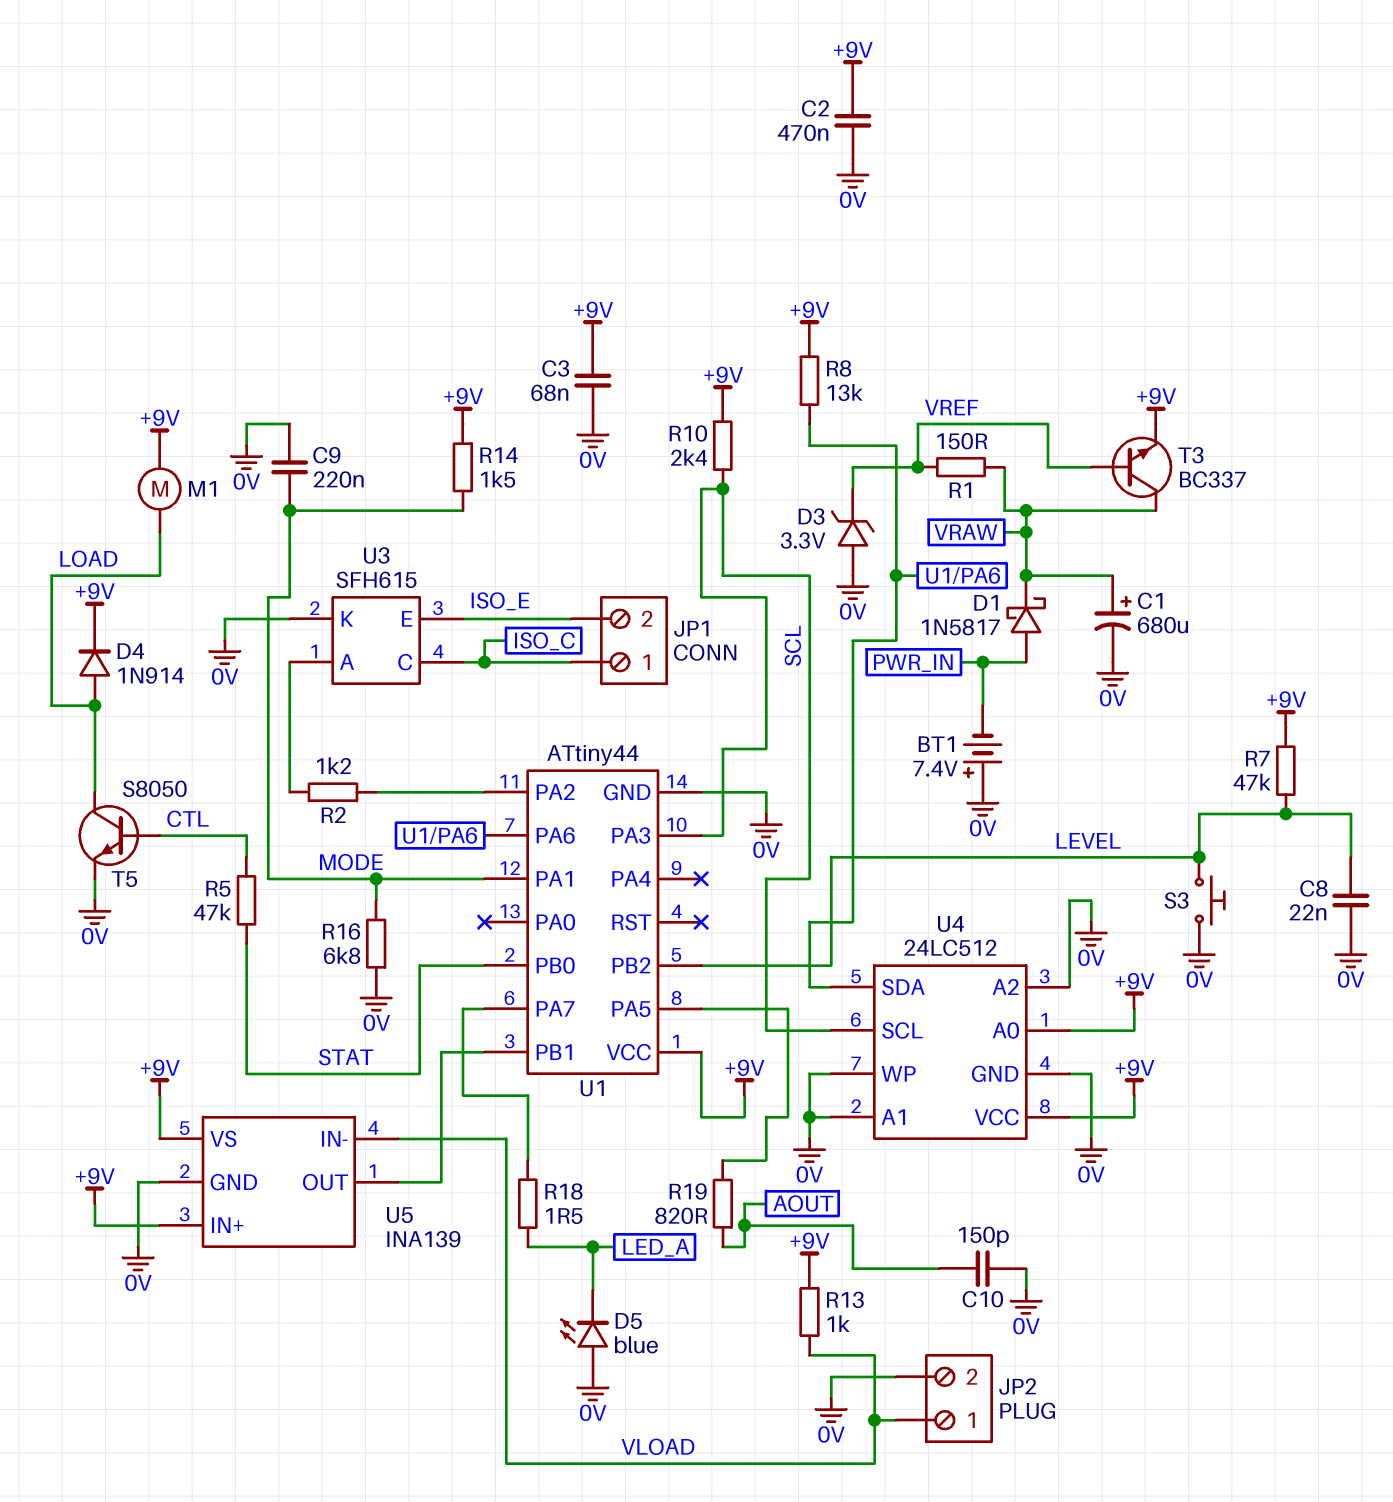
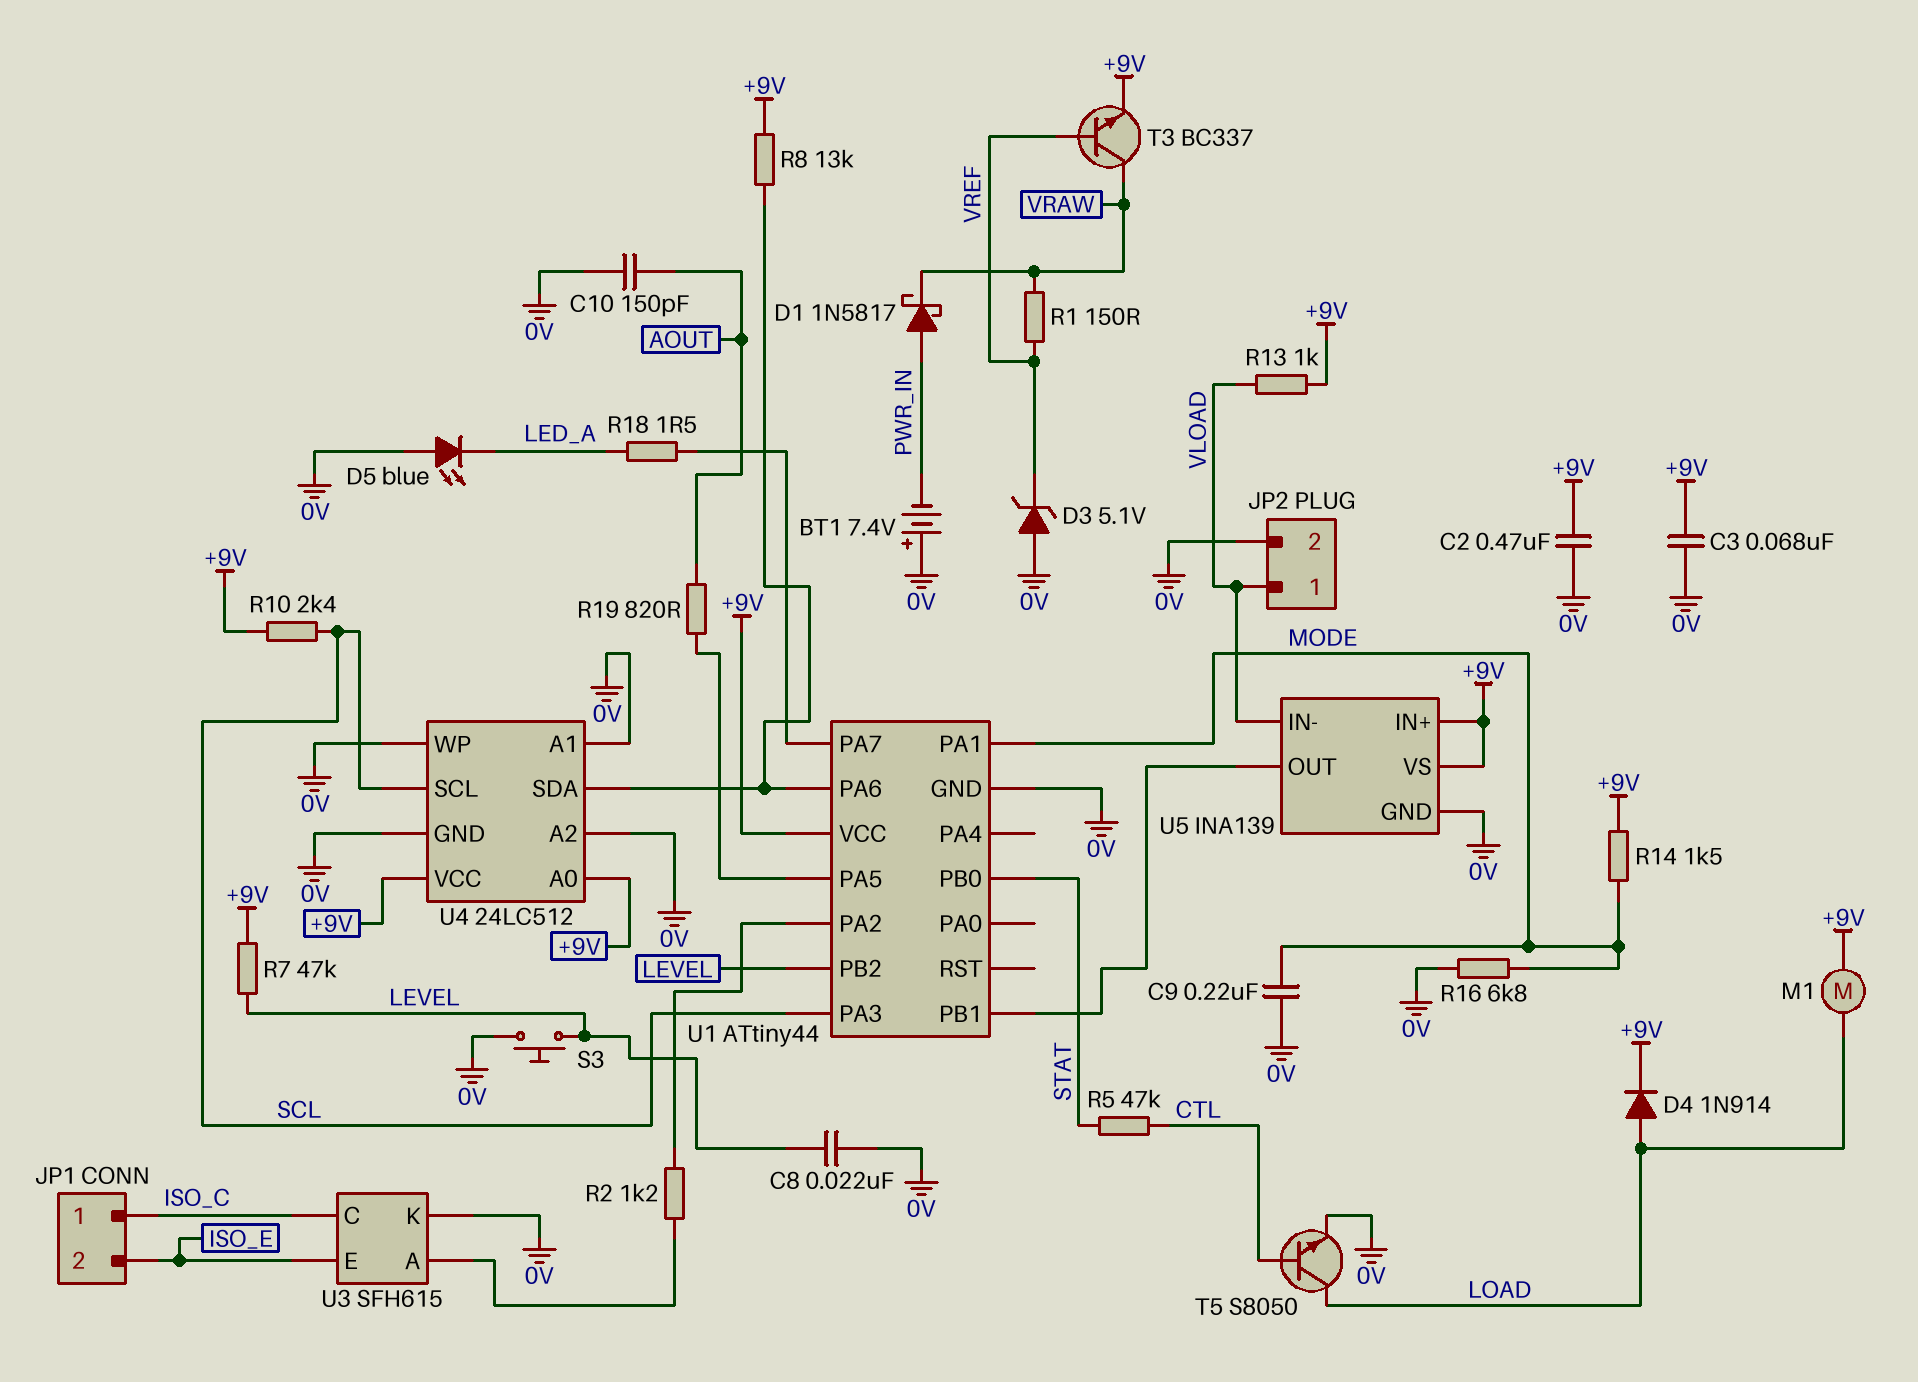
C1: 680uF (plus VRAW, minus 0V) -> none
D3: zener 3.3V (A 0V, K VREF) -> zener 5.1V (A 0V, K VREF)

